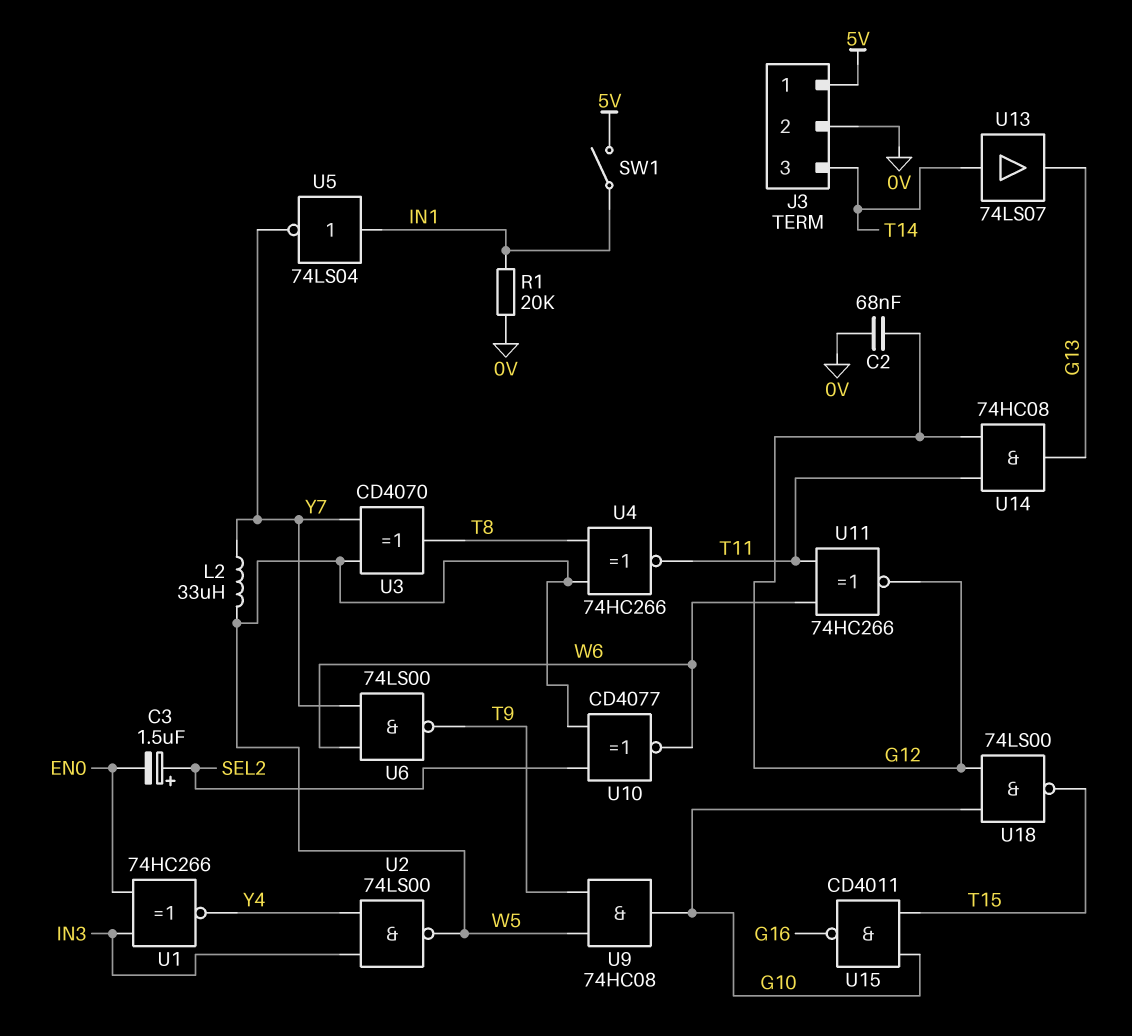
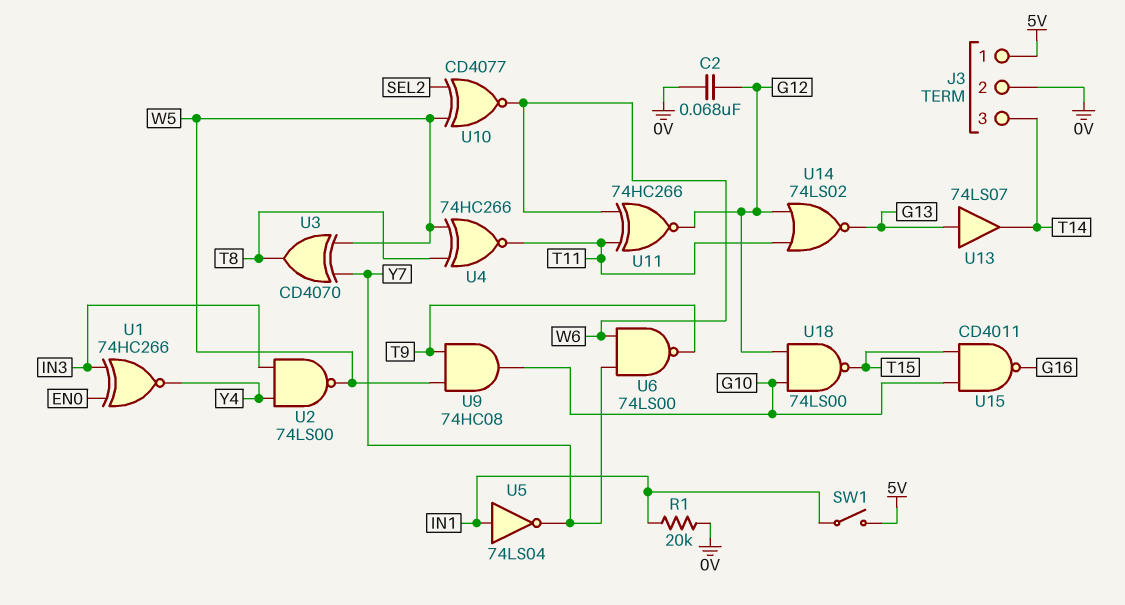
C3: 1.5uF (plus SEL2, minus EN0) -> none
L2: 33uH (W5, Y7) -> none
U13: buffer 74LS07 (in T14, out G13) -> buffer 74LS07 (in G13, out T14)
U14: AND 74HC08 (in G12, in T11, out G13) -> NOR 74LS02 (in G12, in T11, out G13)

